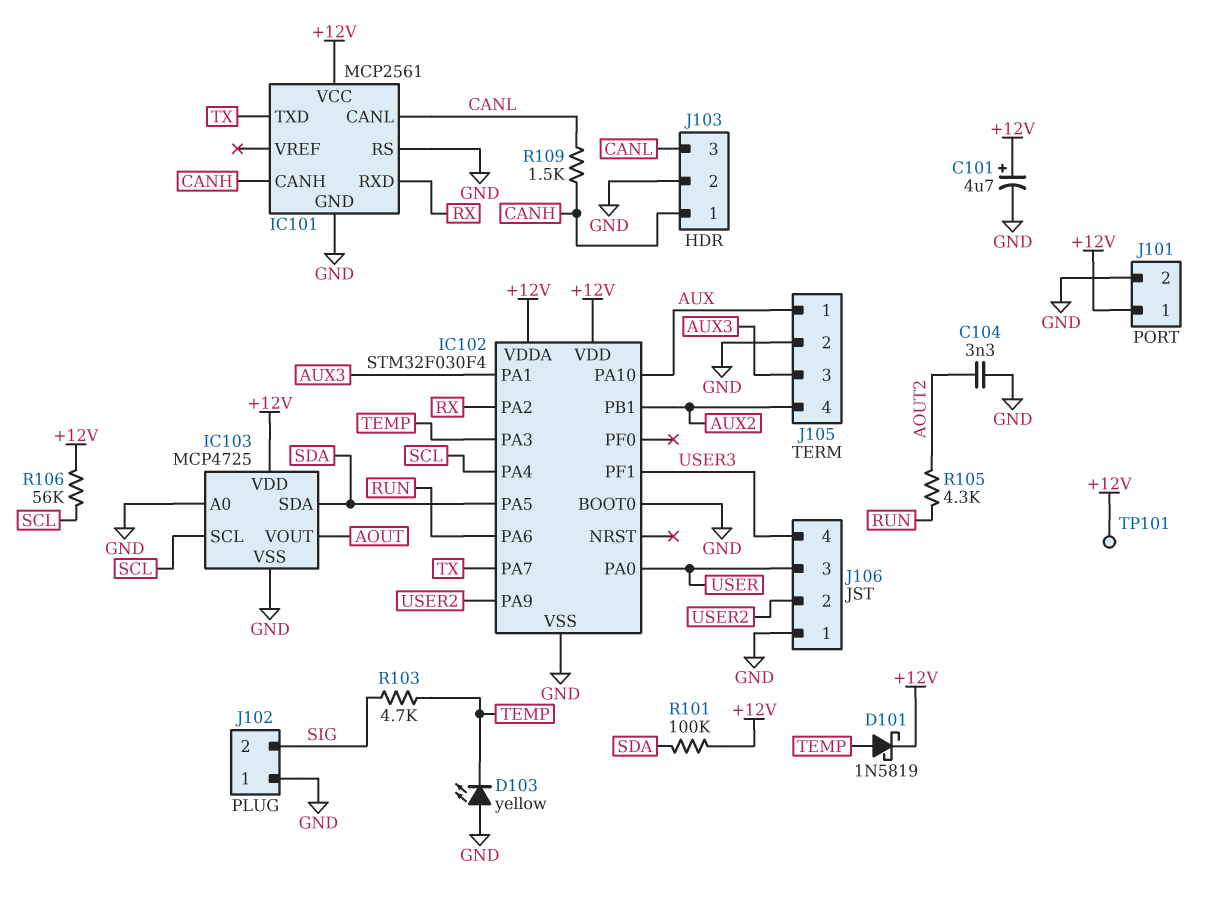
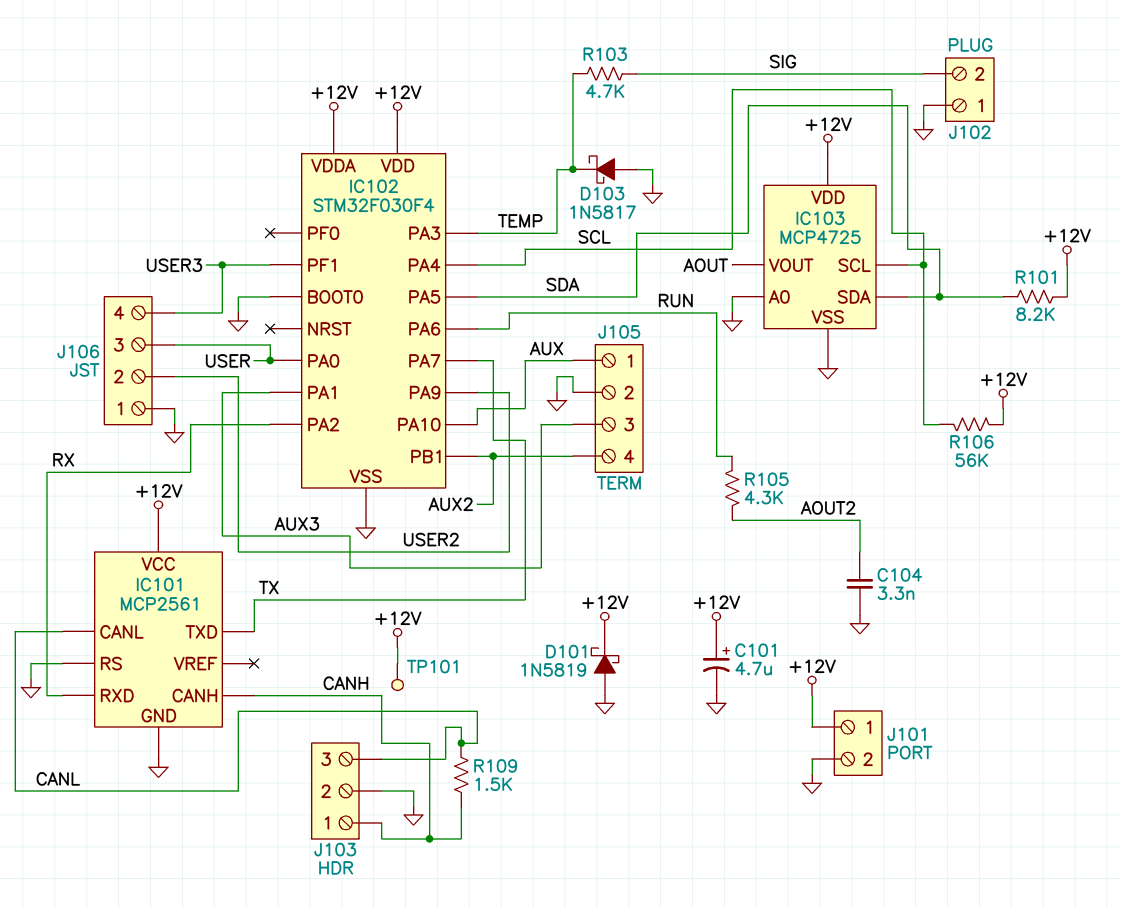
D101: schottky 1N5819 (A TEMP, K +12V) -> schottky 1N5819 (A GND, K +12V)
D103: LED yellow (A GND, K TEMP) -> schottky 1N5817 (A GND, K TEMP)
R101: 100k (+12V, SDA) -> 8.2k (+12V, SDA)

